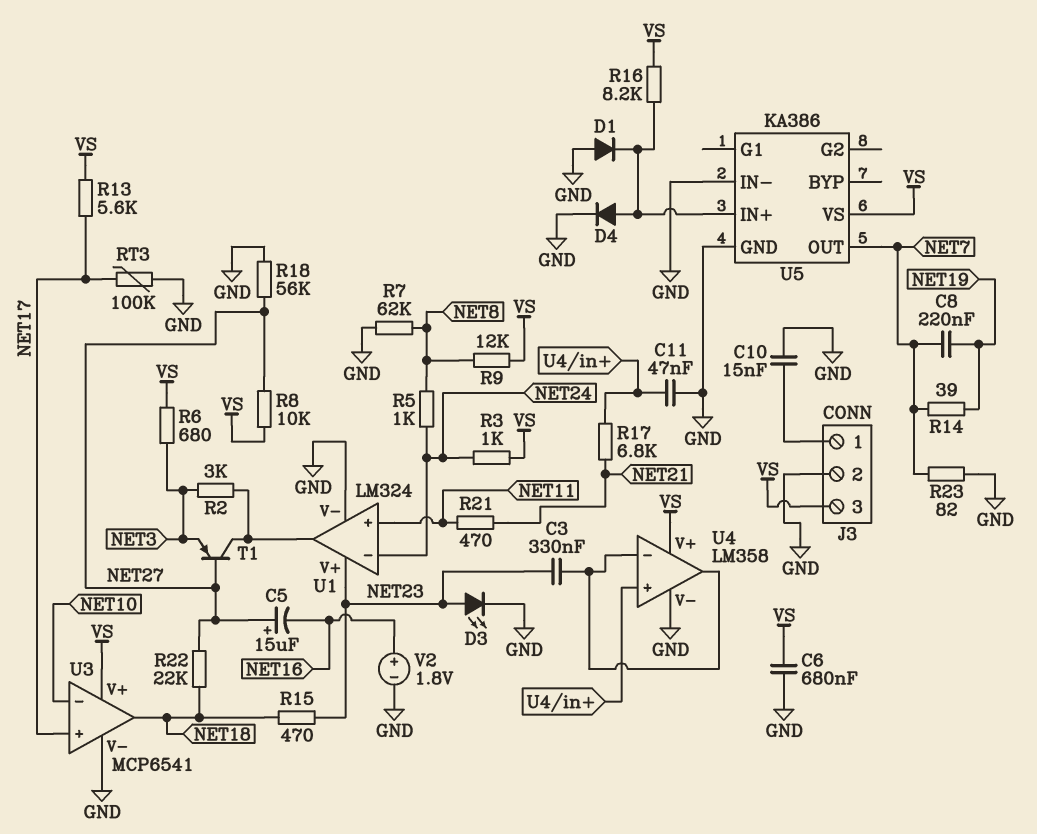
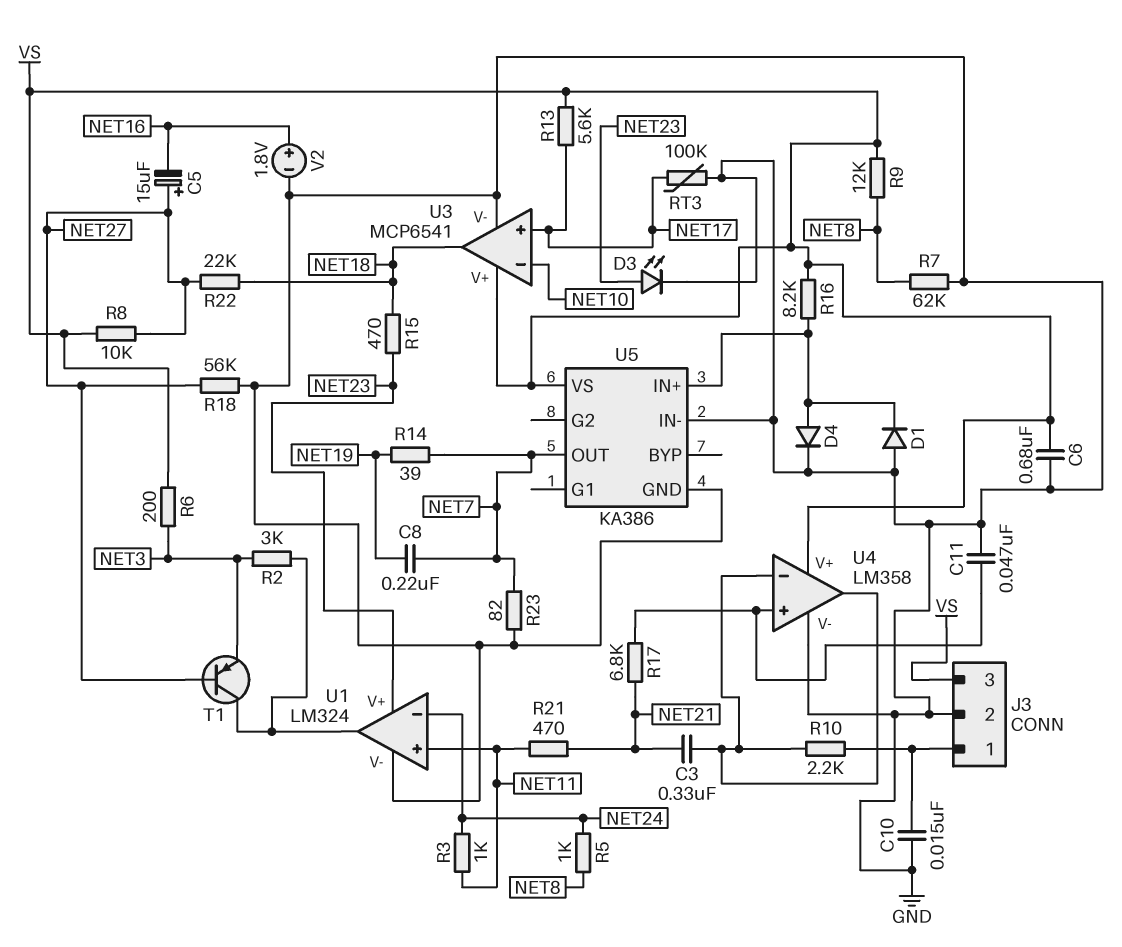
C3: 330nF (NET23, U4/in-) -> 330nF (NET21, U4/in-)
R3: 1k (NET24, VS) -> 1k (NET11, NET24)
R6: 680 (NET3, VS) -> 200 (NET3, VS)
R10: none -> 2.2k (J3/1, U4/in-)

